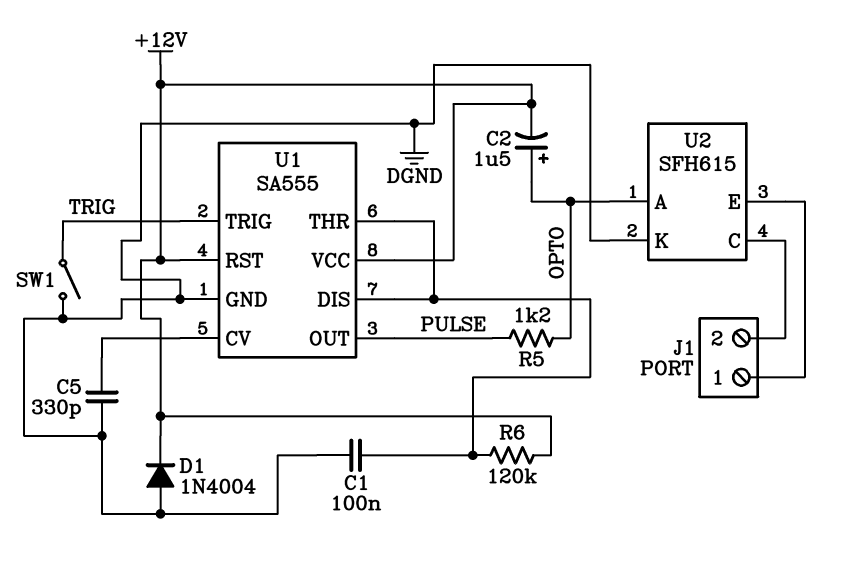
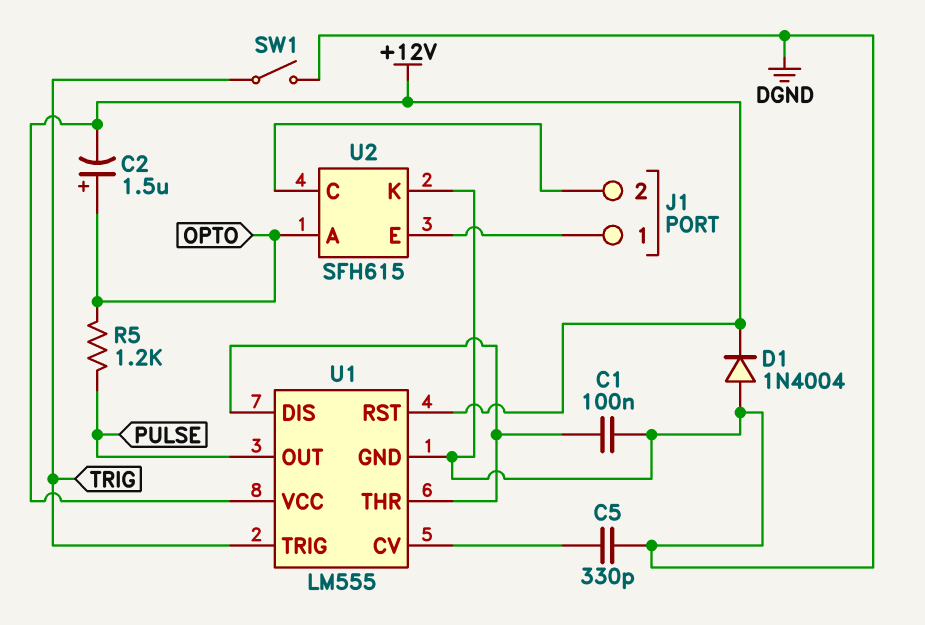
R6: 120k (+12V, U1/DIS) -> none
U1: SA555 -> LM555

